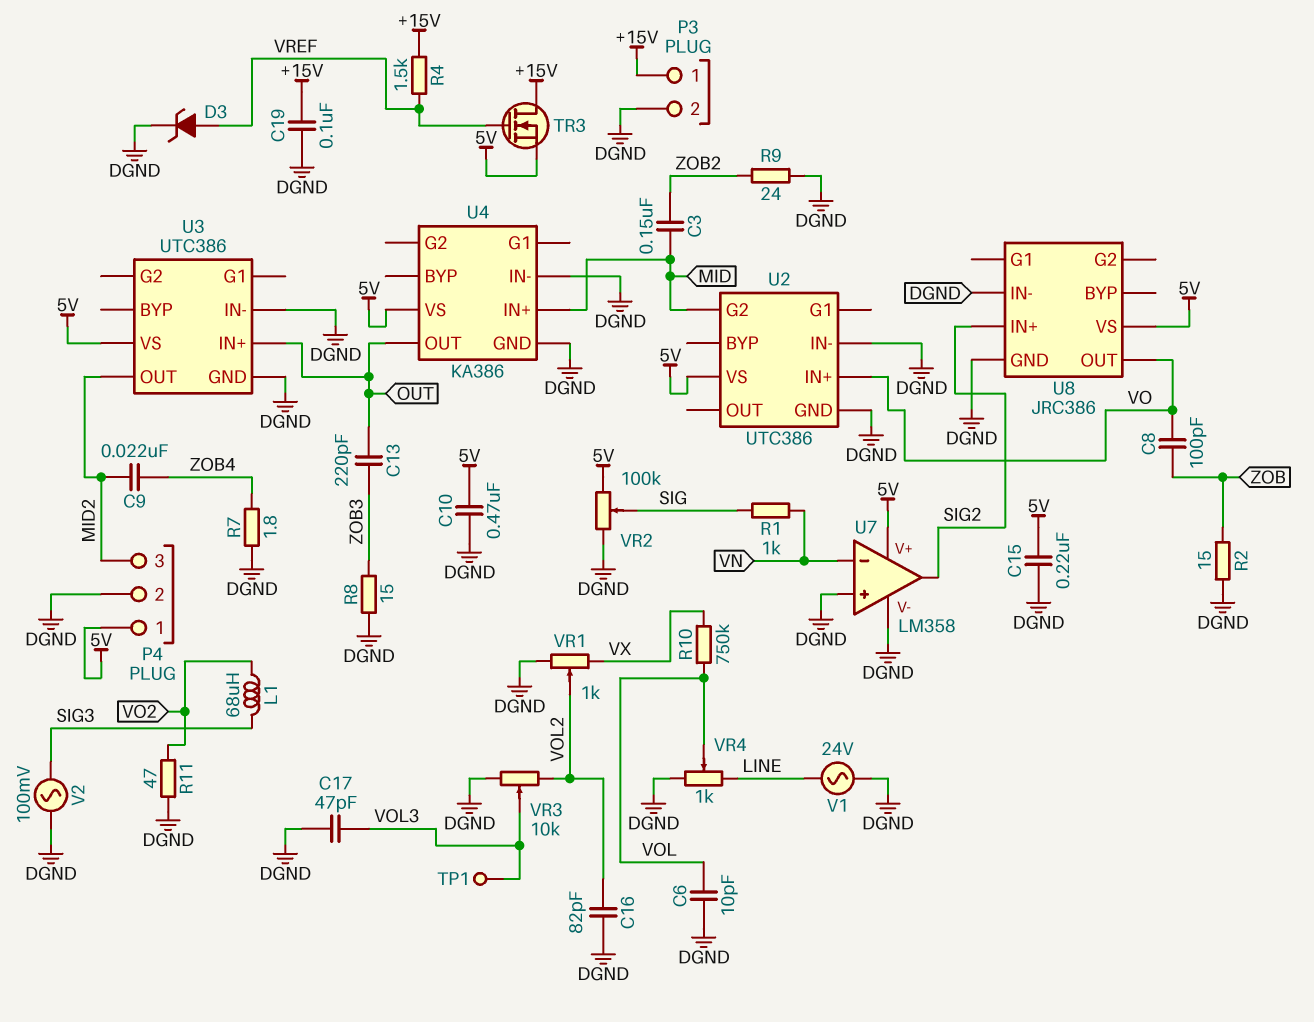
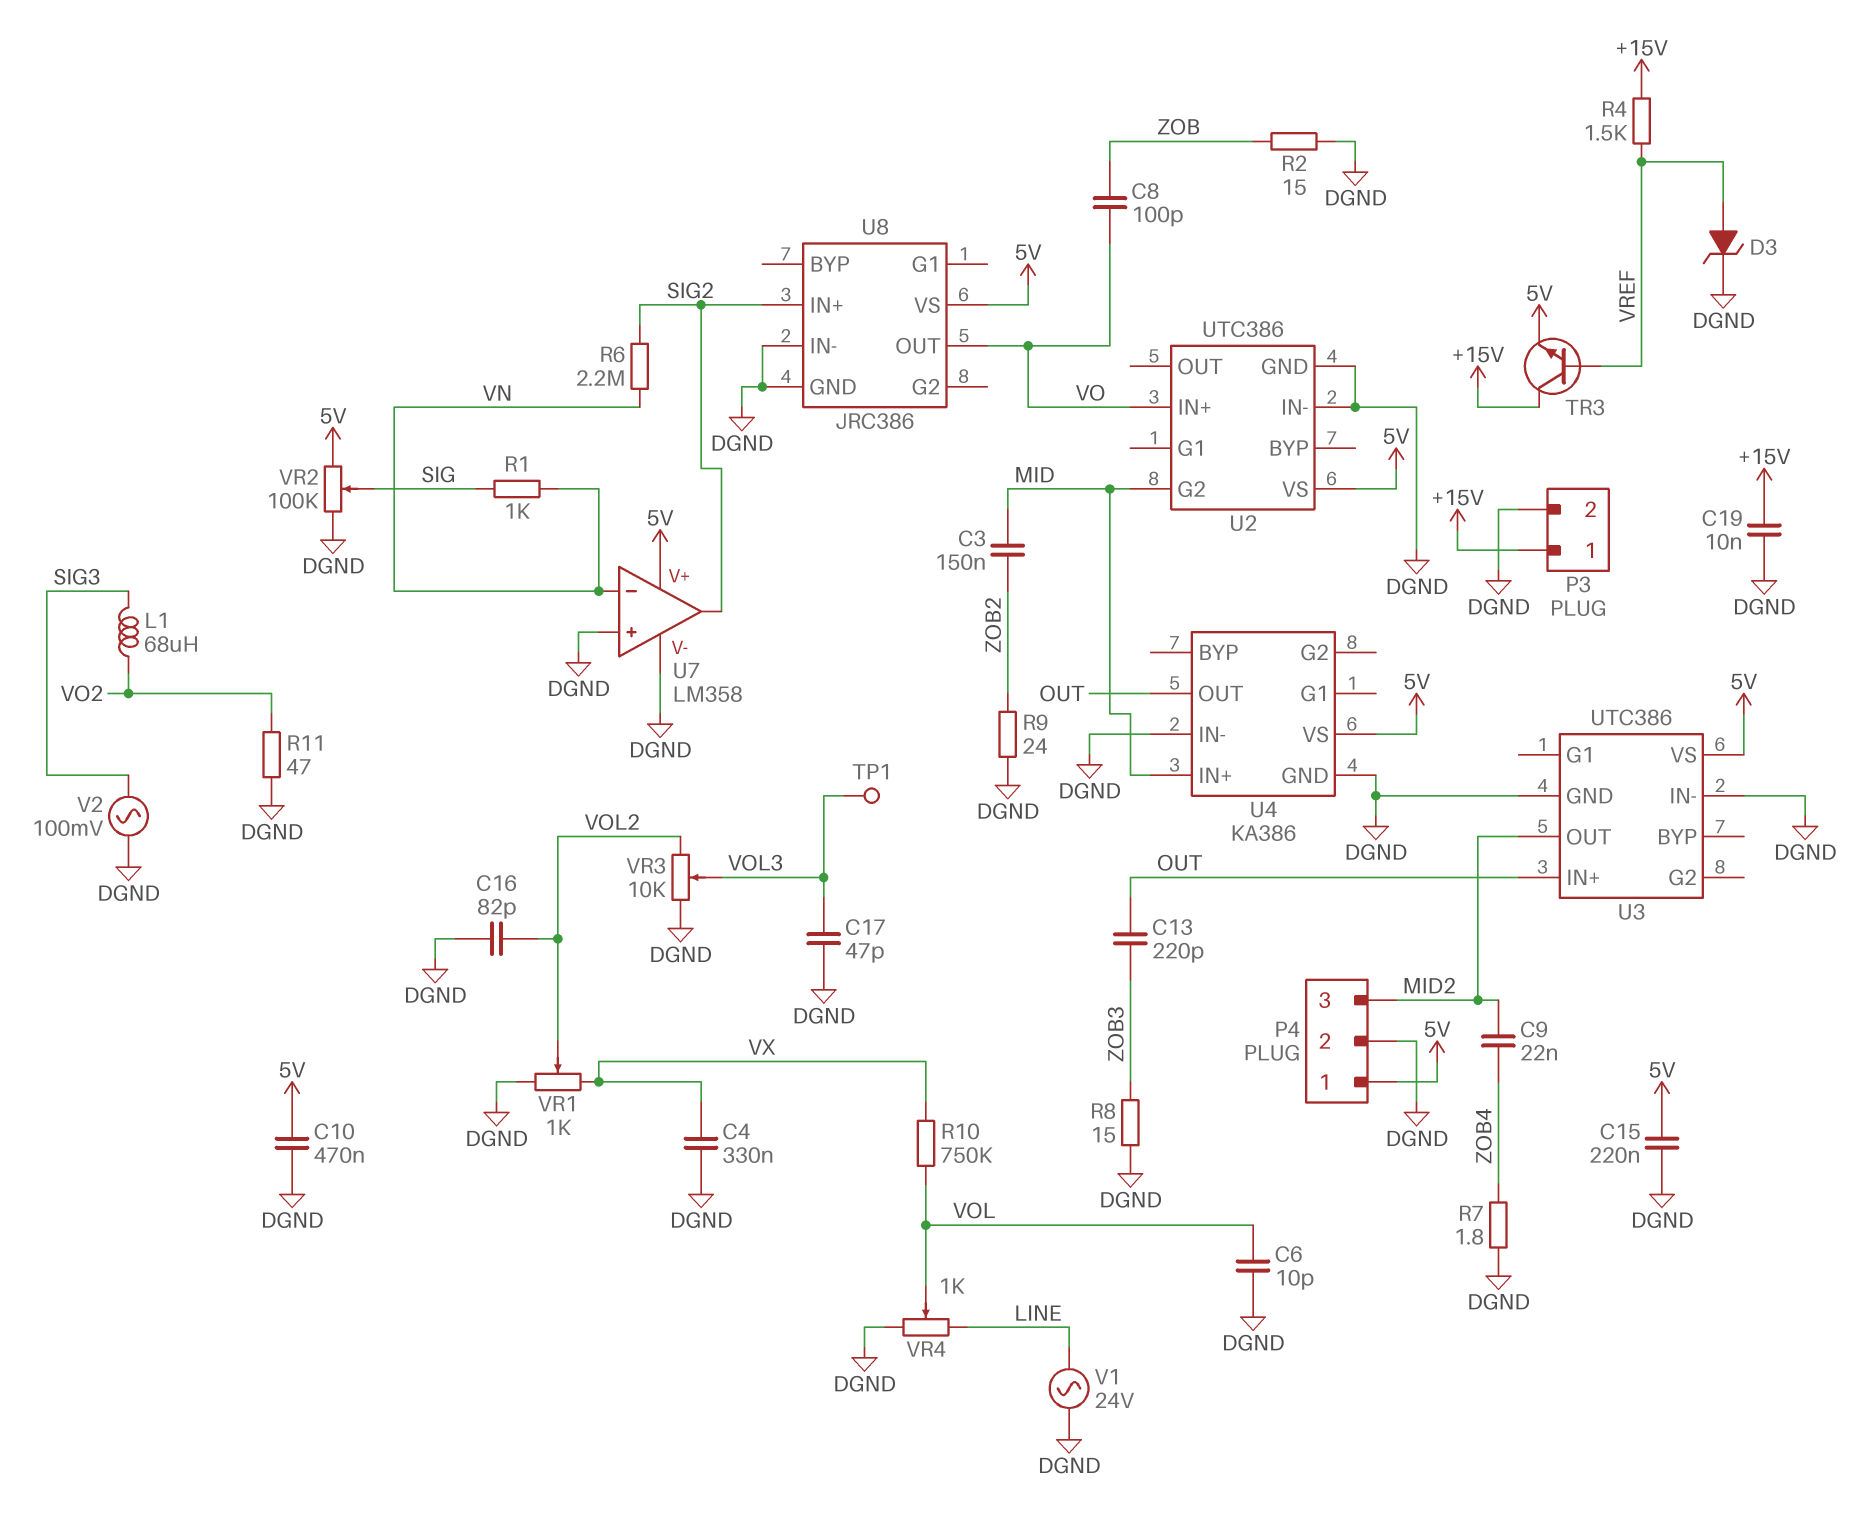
C4: none -> 330nF (DGND, VX)
C19: 100nF (+15V, DGND) -> 10nF (+15V, DGND)
R6: none -> 2.2M (SIG2, VN)
TR3: NMOS (G VREF, D +15V, S 5V) -> NPN (B VREF, C +15V, E 5V)

